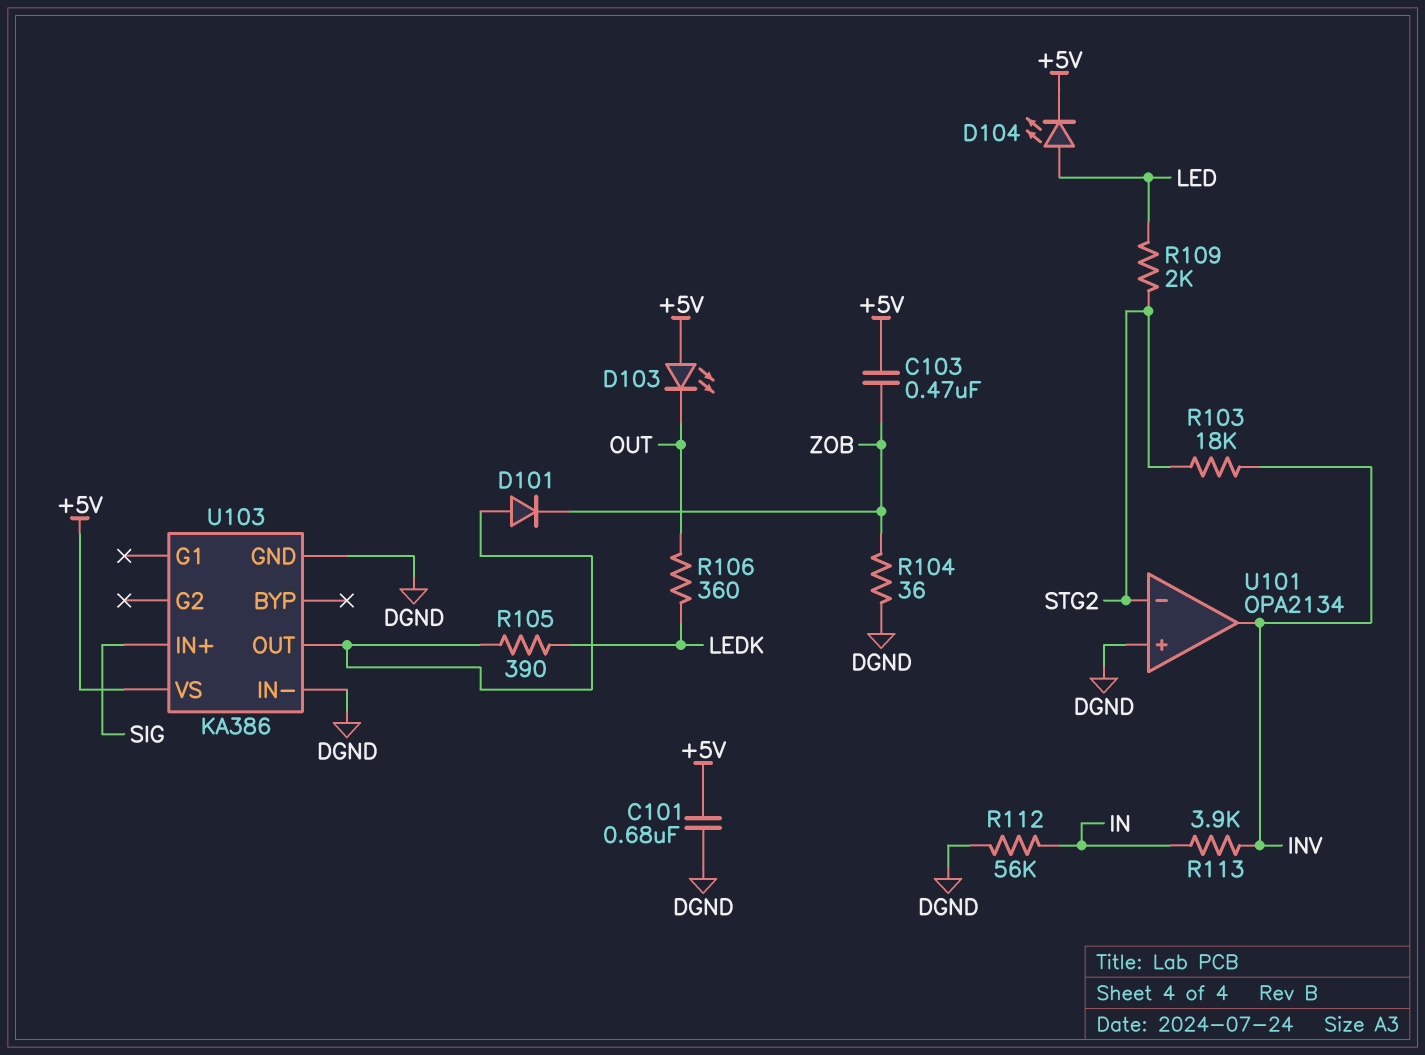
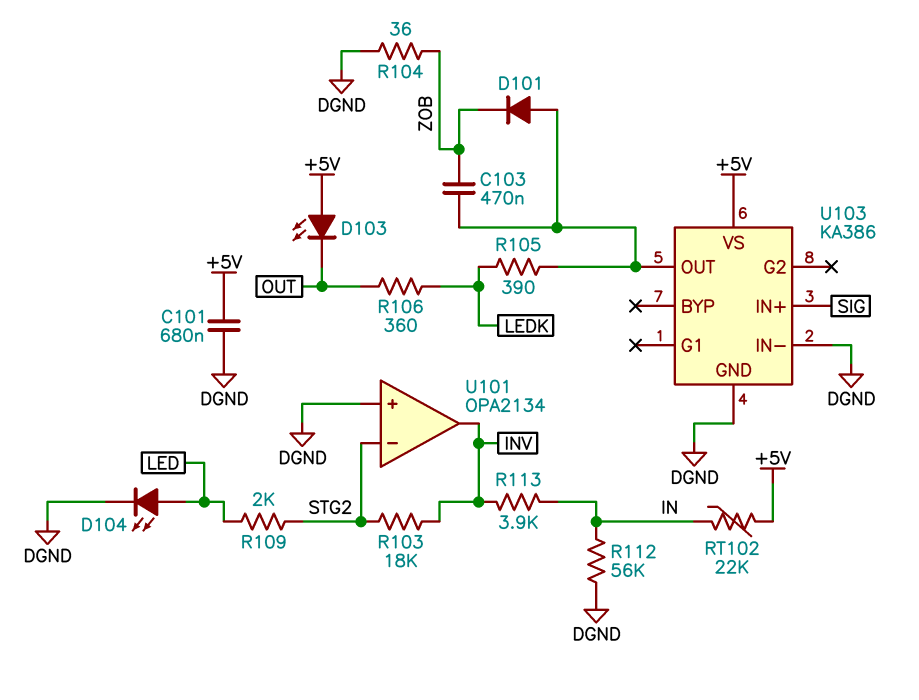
C103: 470nF (+5V, ZOB) -> 470nF (U103/OUT, ZOB)
D104: LED (A LED, K +5V) -> LED (A LED, K DGND)
RT102: none -> 22k (+5V, IN)

